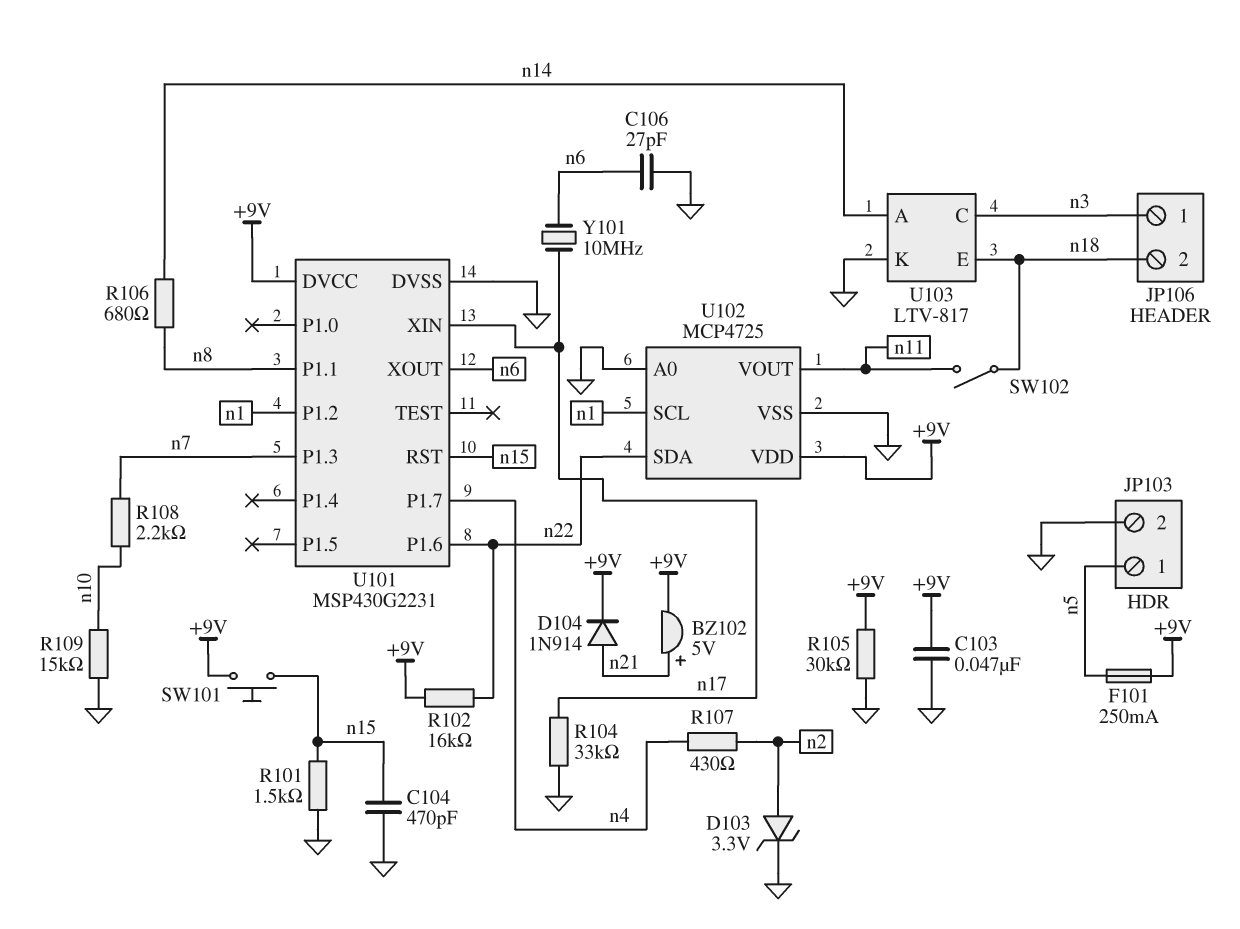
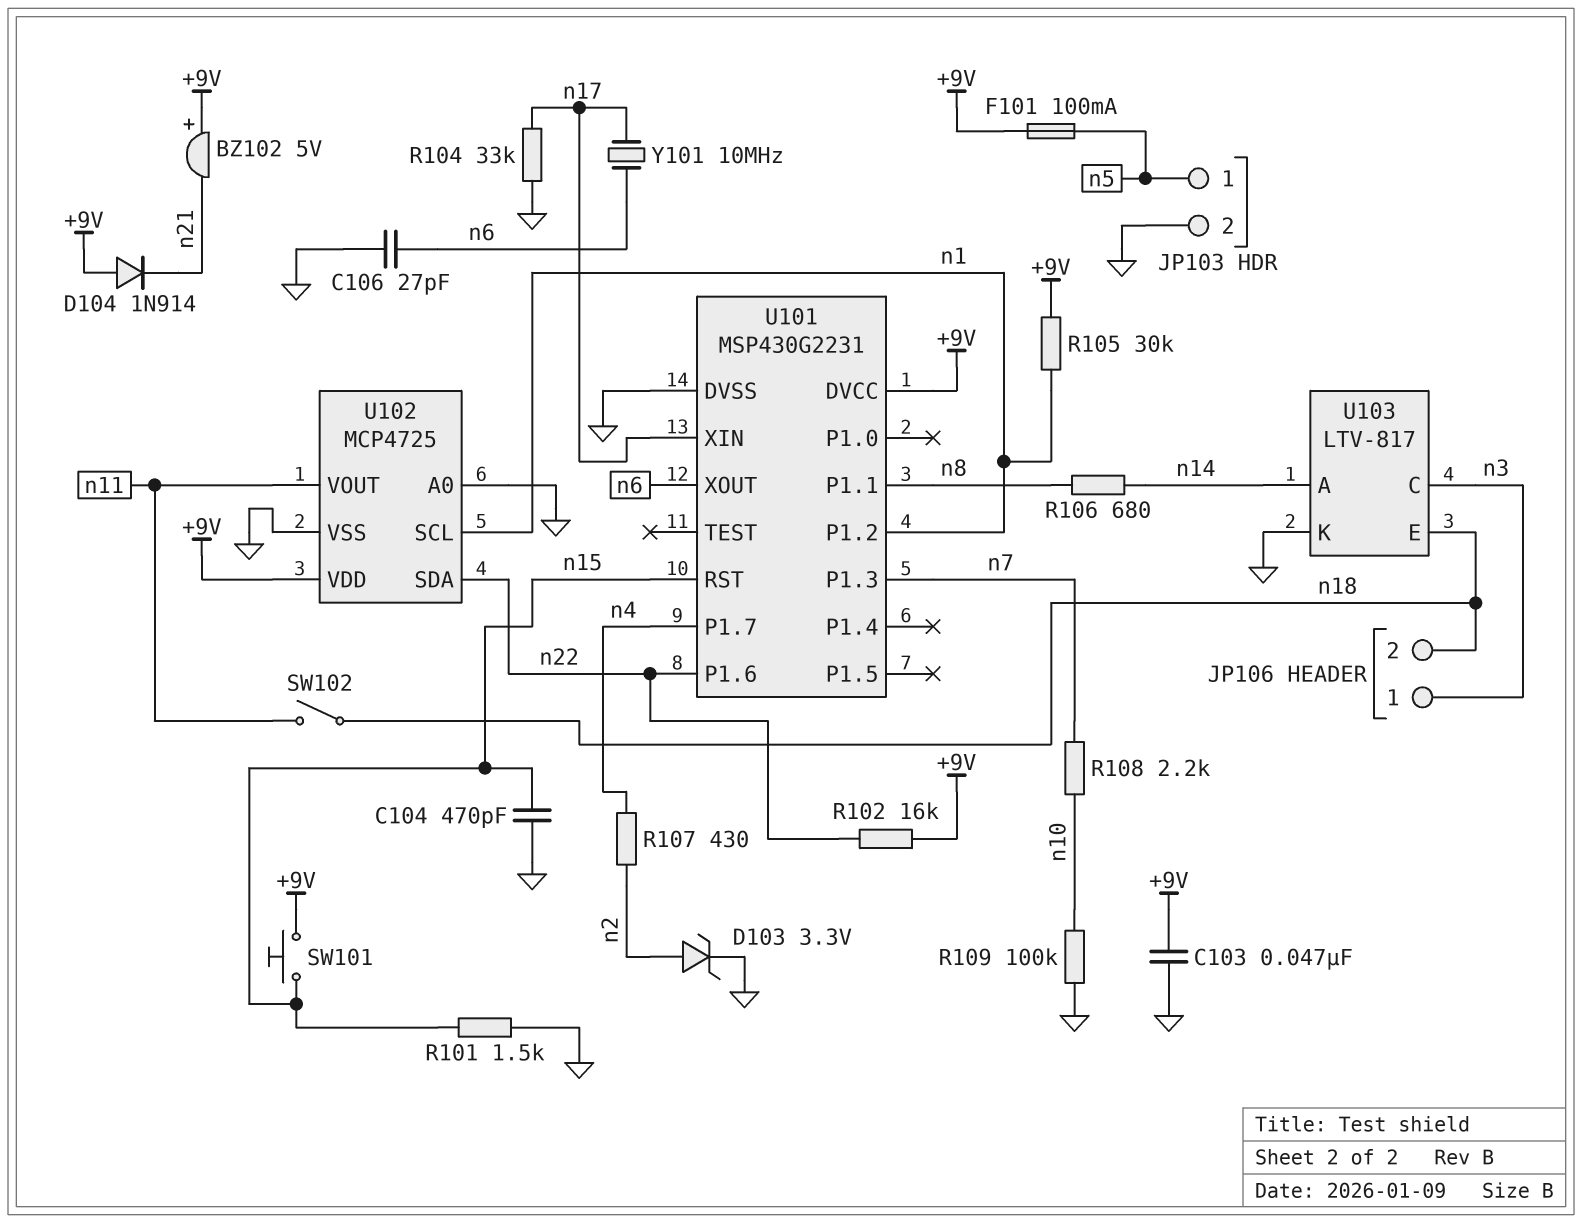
BZ102: buzzer 5V (plus n21, minus +9V) -> buzzer 5V (plus +9V, minus n21)
D104: diode 1N914 (A n21, K +9V) -> diode 1N914 (A +9V, K n21)
F101: 250mA (+9V, n5) -> 100mA (+9V, n5)
R105: 30k (+9V, GND) -> 30k (+9V, n1)
R109: 15k (GND, n10) -> 100k (GND, n10)

